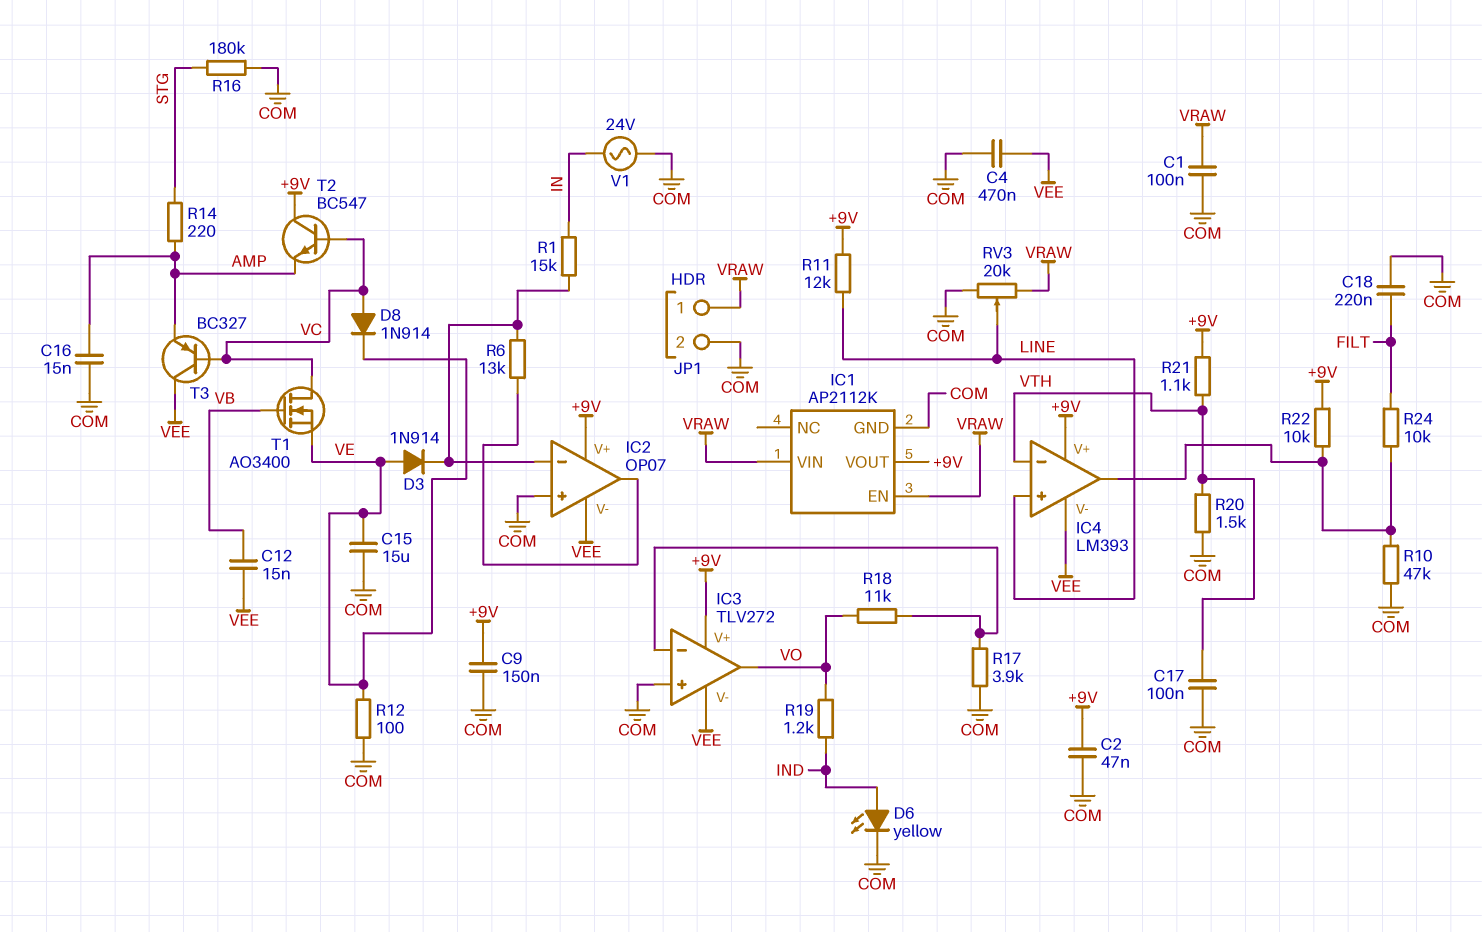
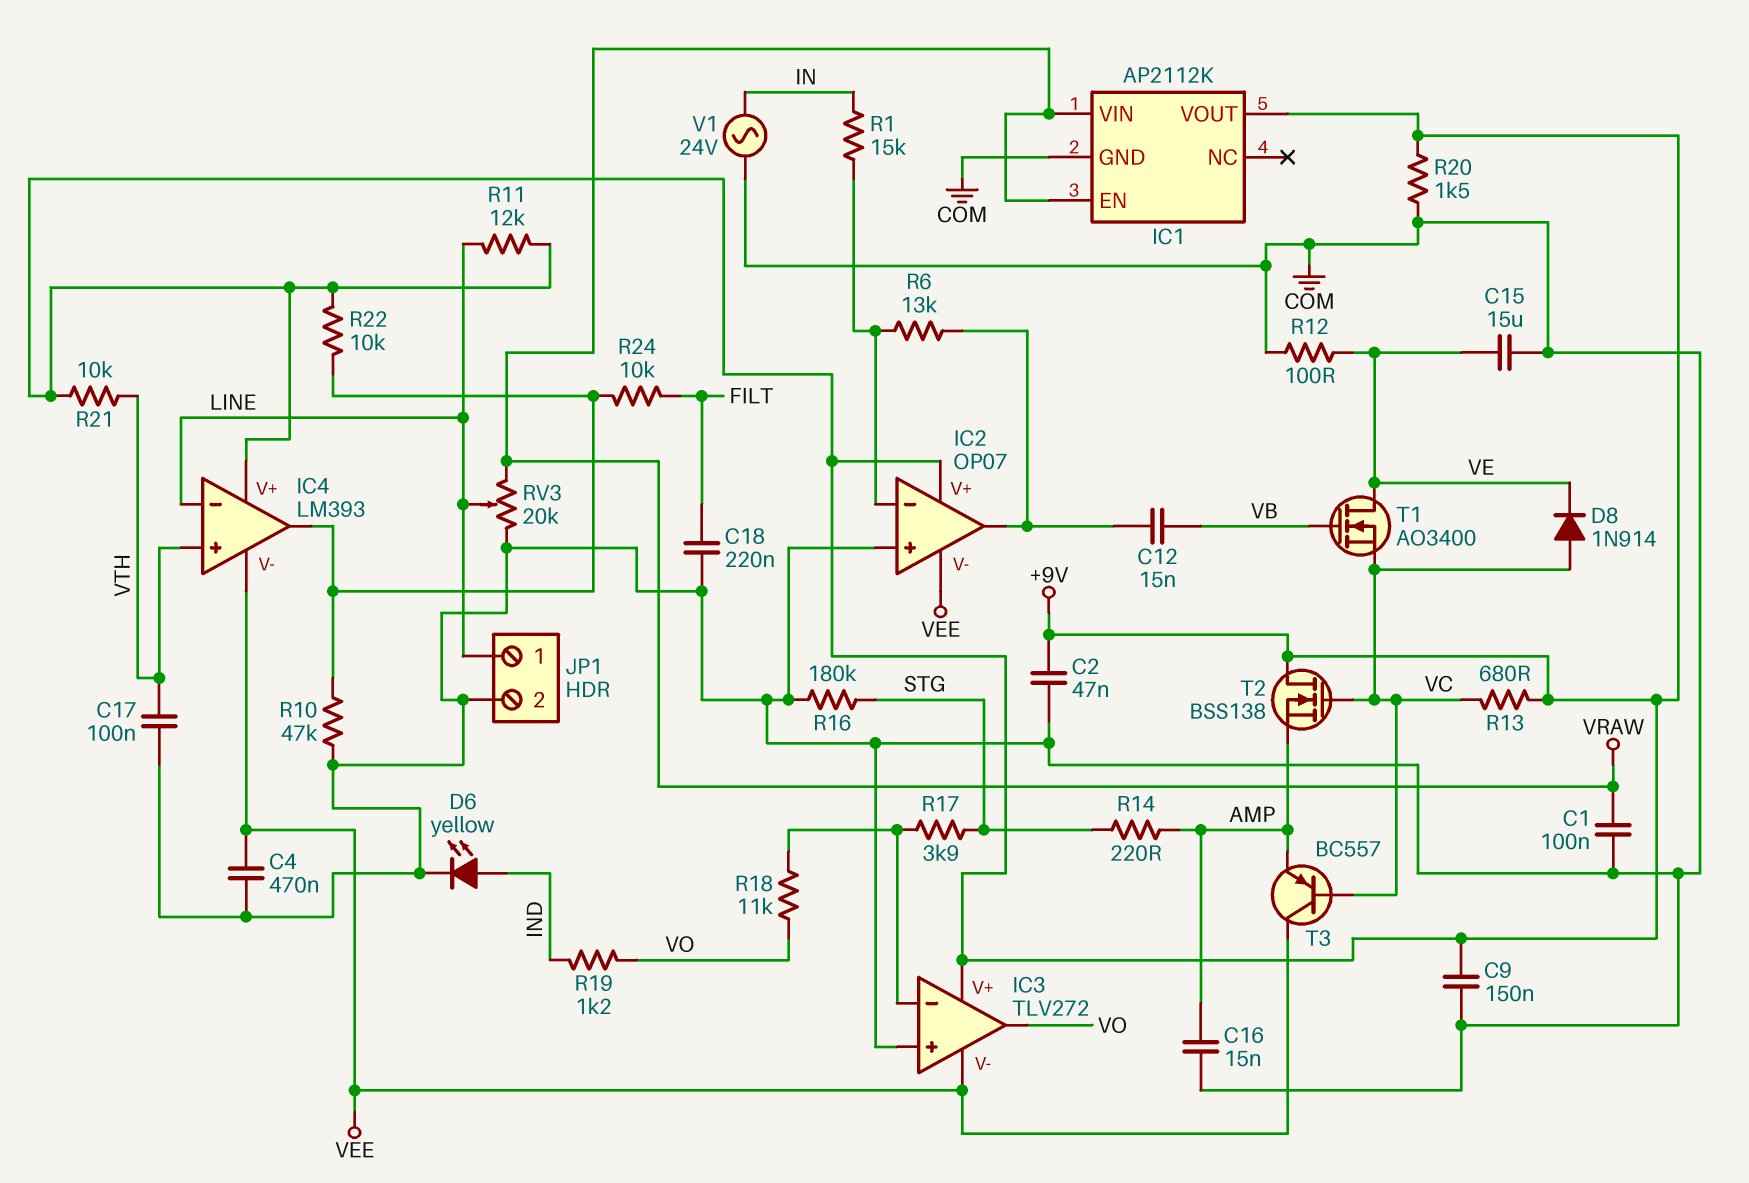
C12: 15nF (VB, VEE) -> 15nF (IC2/out, VB)
D3: diode 1N914 (A VE, K IC2/in-) -> none
IC4 pin in+: LINE -> VTH
IC4 pin in-: VTH -> LINE
JP1 pin 1: VRAW -> LINE
R13: none -> 680 (+9V, VC)
R17: 3.9k (COM, IC3/in-) -> 3.9k (IC3/in-, STG)
R20: 1.5k (COM, VTH) -> 1.5k (+9V, COM)
R21: 1.1k (+9V, VTH) -> 10k (+9V, VTH)
T1: NMOS AO3400 (G VB, D VC, S VE) -> NMOS AO3400 (G VB, D VE, S VC)
T2: NPN BC547 (B VC, C +9V, E AMP) -> NMOS BSS138 (G VC, D +9V, S AMP)
T3: PNP BC327 (B VC, C VEE, E AMP) -> PNP BC557 (B VC, C VEE, E AMP)

